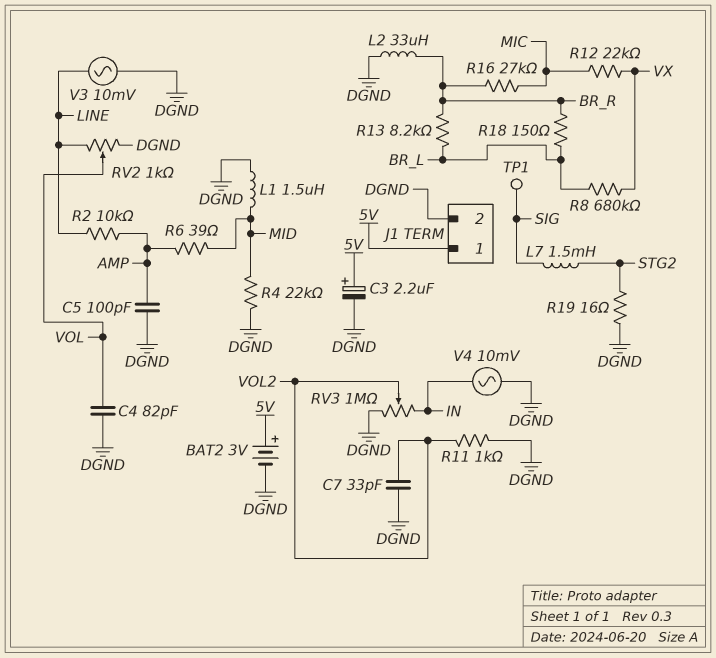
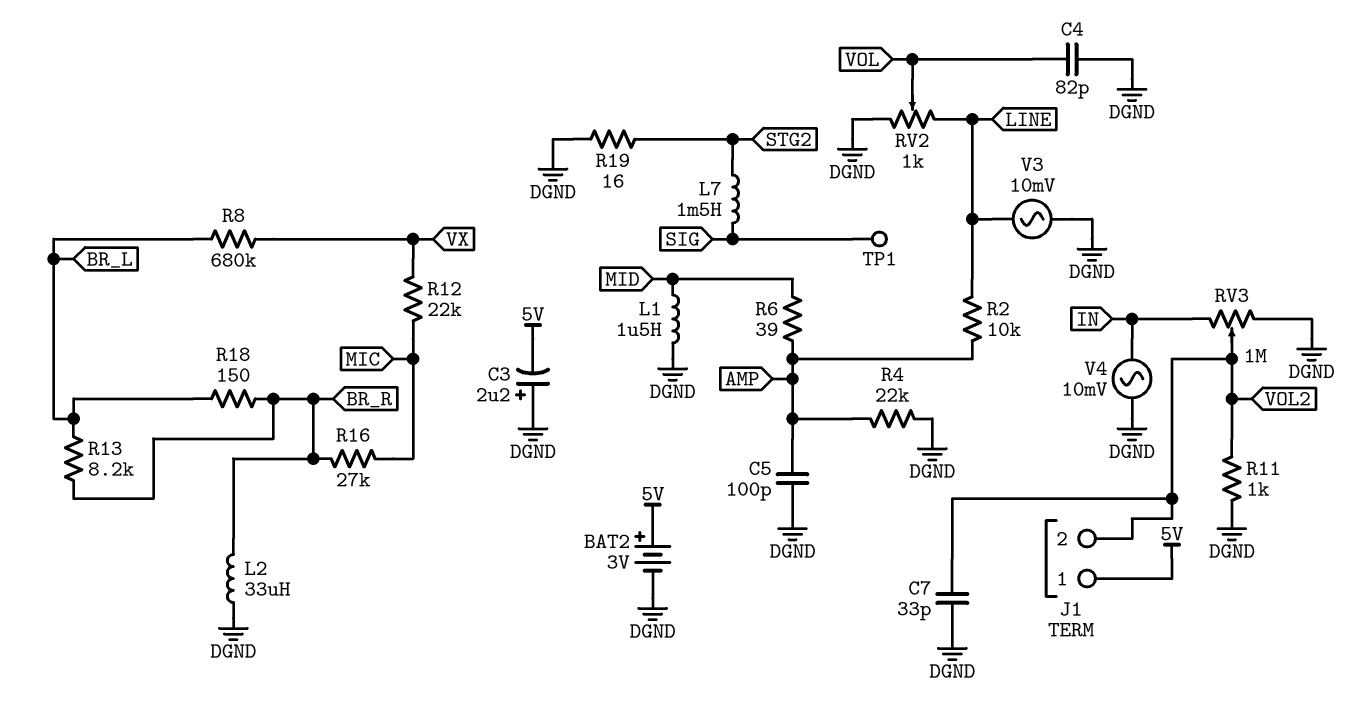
C3: 2.2uF (plus 5V, minus DGND) -> 2.2uF (plus DGND, minus 5V)
J1 pin 2: DGND -> VOL2
R4: 22k (DGND, MID) -> 22k (AMP, DGND)

